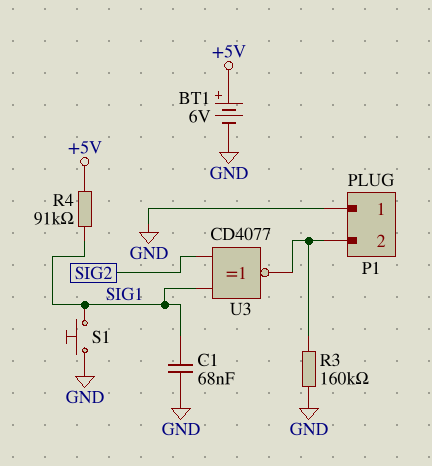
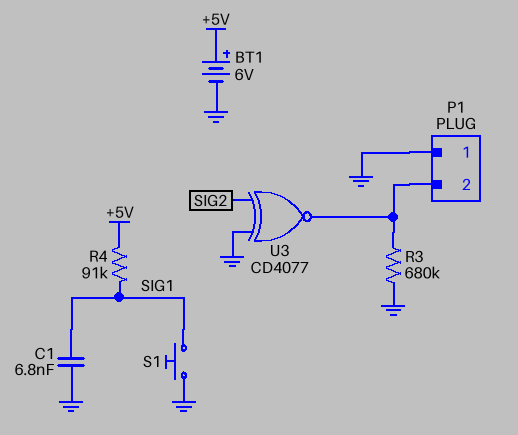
C1: 68nF (GND, SIG1) -> 6.8nF (GND, SIG1)
R3: 160k (GND, P1/2) -> 680k (GND, P1/2)
U3: XNOR CD4077 (in SIG1, in SIG2, out P1/2) -> XNOR CD4077 (in GND, in SIG2, out P1/2)

